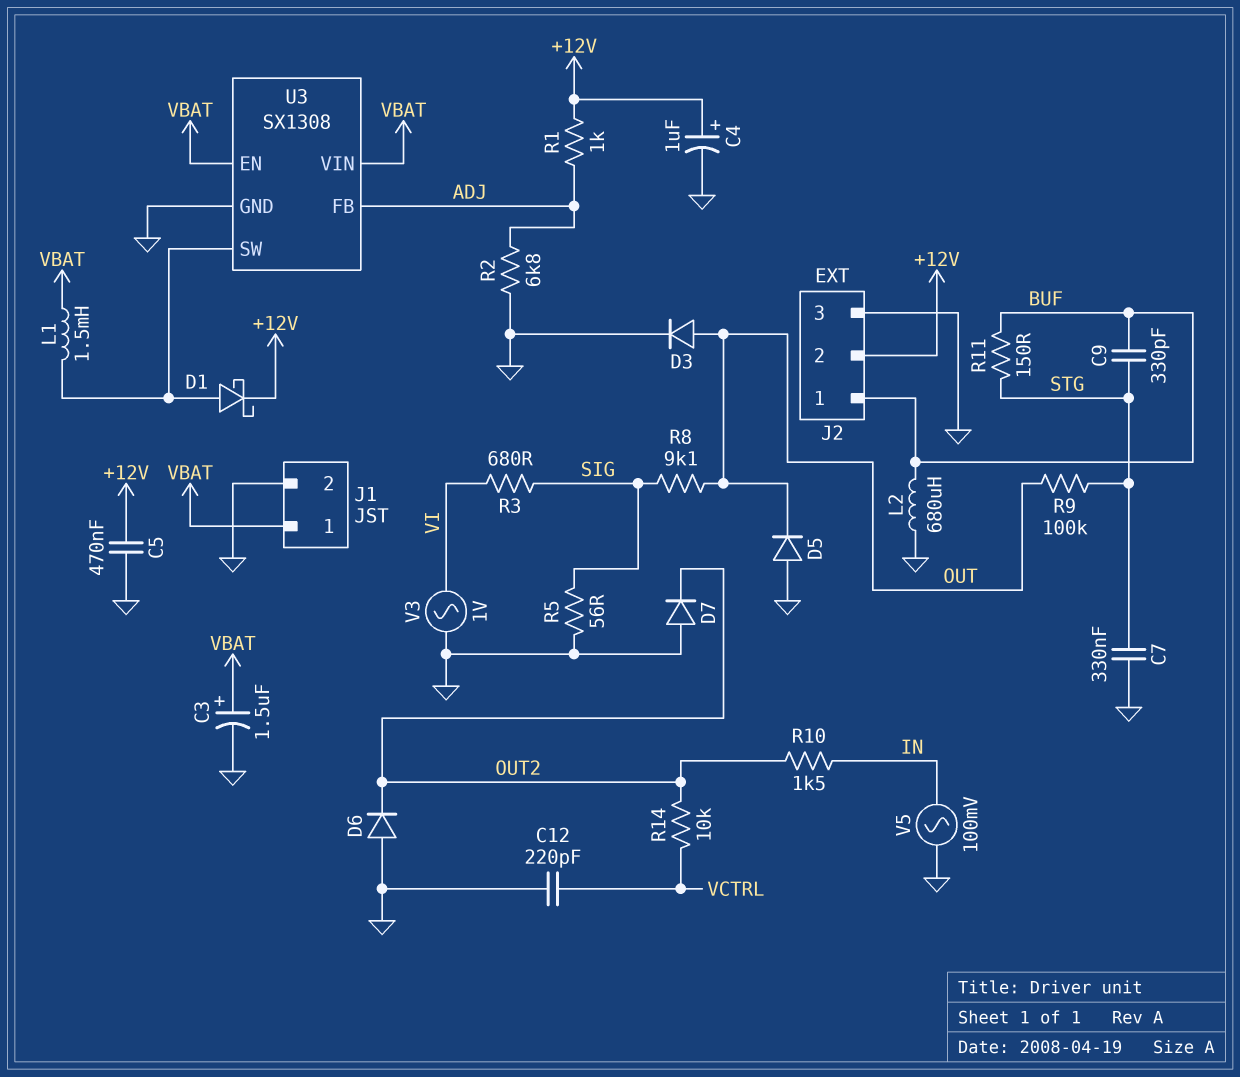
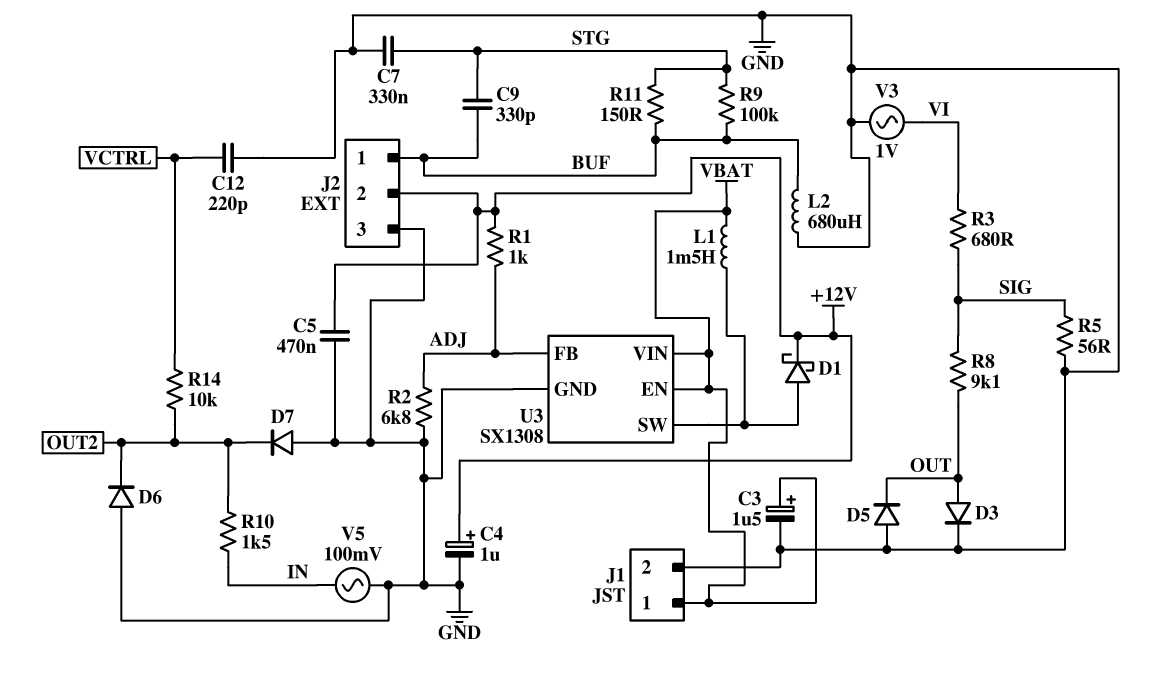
R9: 100k (OUT, STG) -> 100k (BUF, STG)

